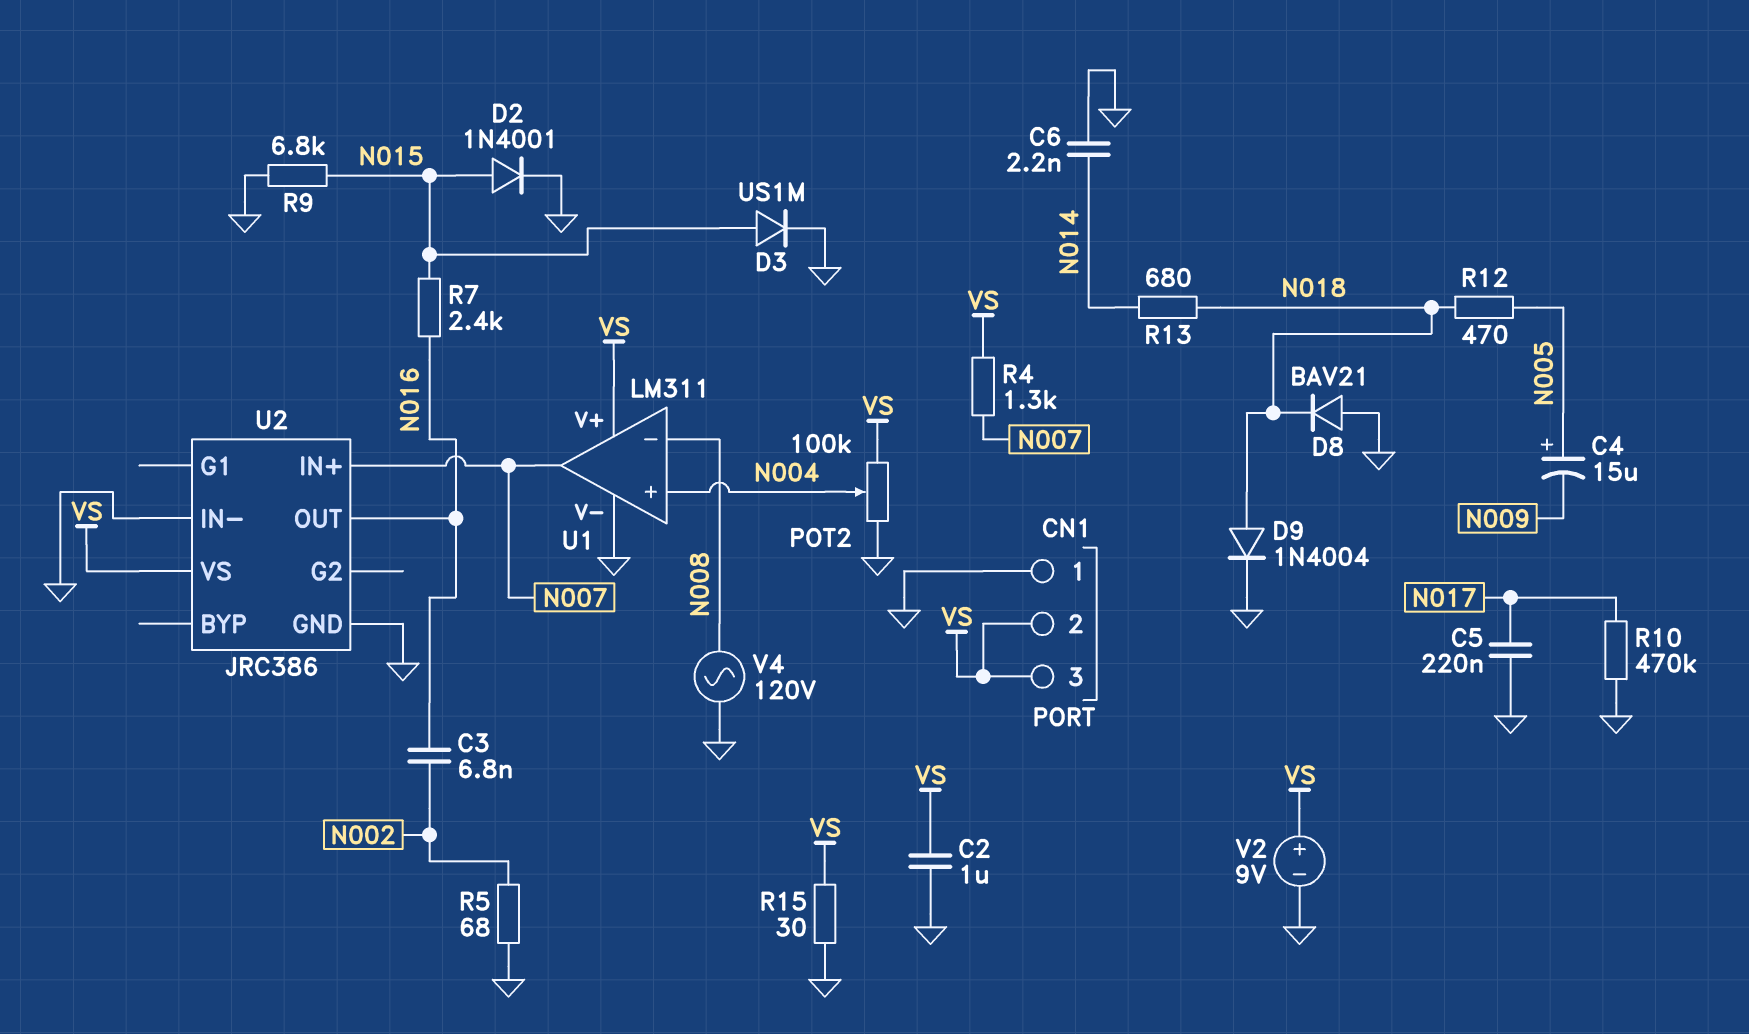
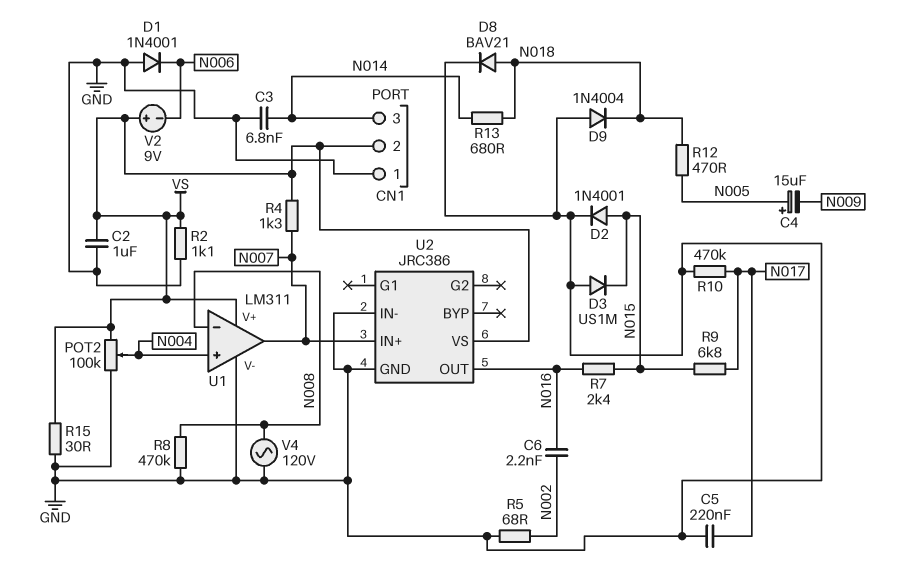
C3: 6.8nF (N002, N016) -> 6.8nF (GND, N014)
C6: 2.2nF (GND, N014) -> 2.2nF (N002, N016)
CN1 pin 3: VS -> N014
D1: none -> diode 1N4001 (A GND, K N006)
D3: diode US1M (A N015, K GND) -> diode US1M (A GND, K N015)
D8: diode BAV21 (A GND, K N018) -> diode BAV21 (A N018, K GND)
D9: diode 1N4004 (A N018, K GND) -> diode 1N4004 (A GND, K N018)
R2: none -> 1.1k (GND, VS)
R8: none -> 470k (GND, N008)
R9: 6.8k (GND, N015) -> 6.8k (N015, N017)
V2: 9V (plus VS, minus GND) -> 9V (plus VS, minus N006)

